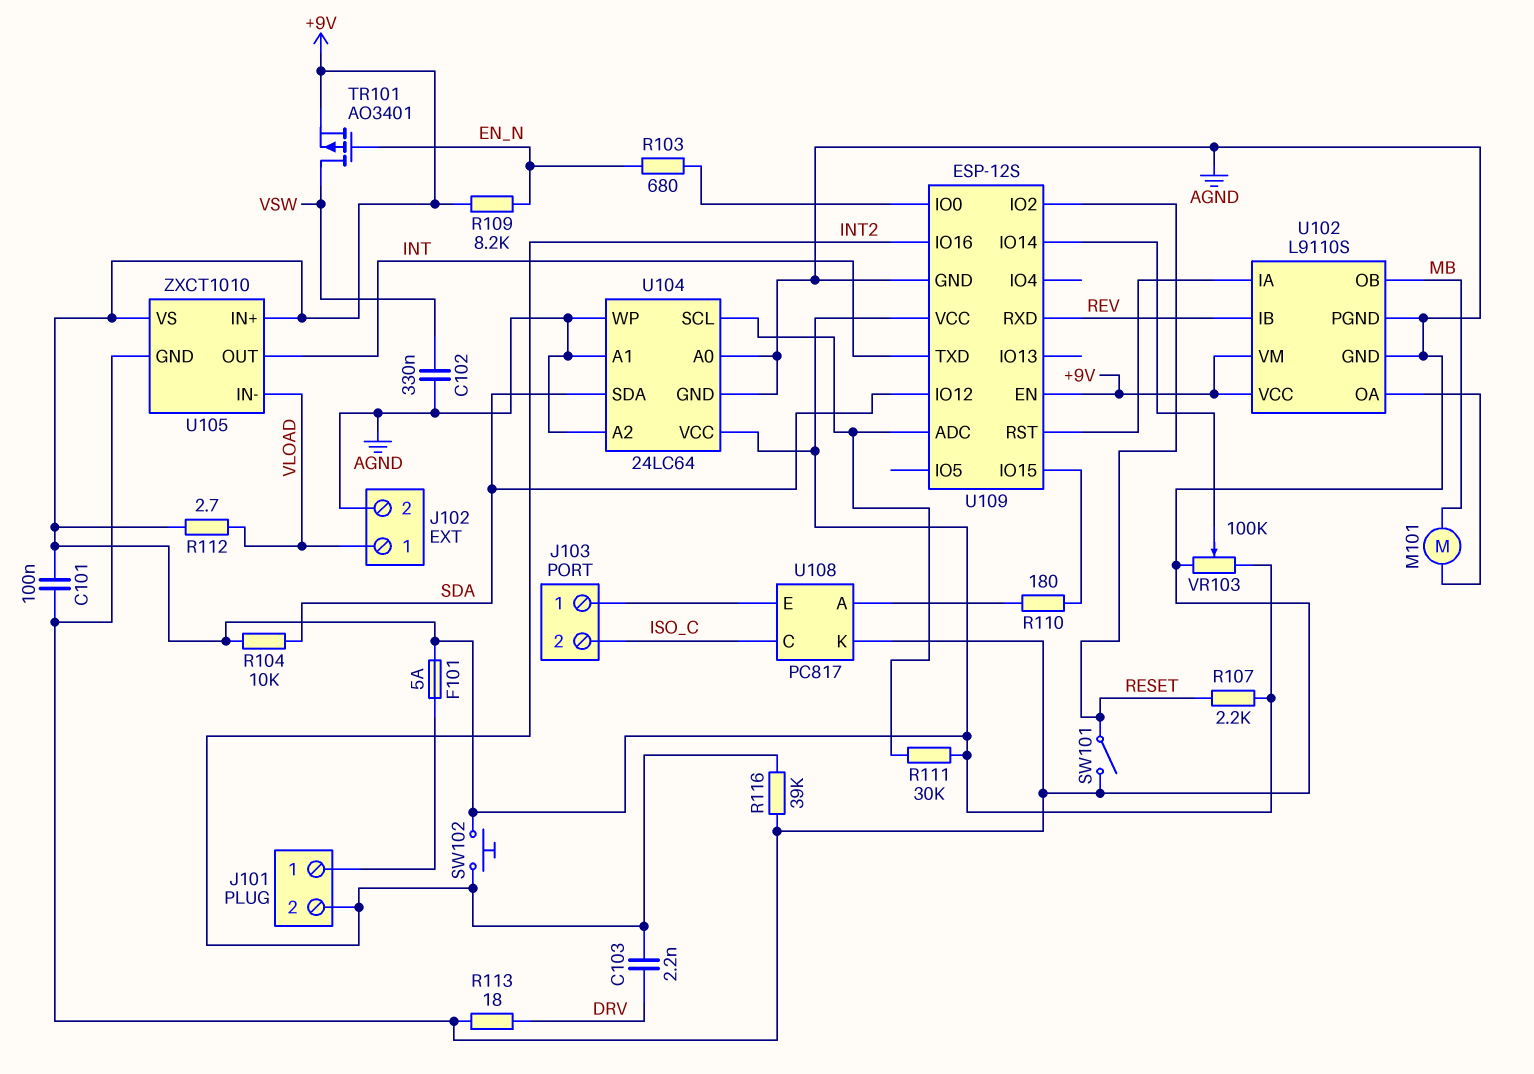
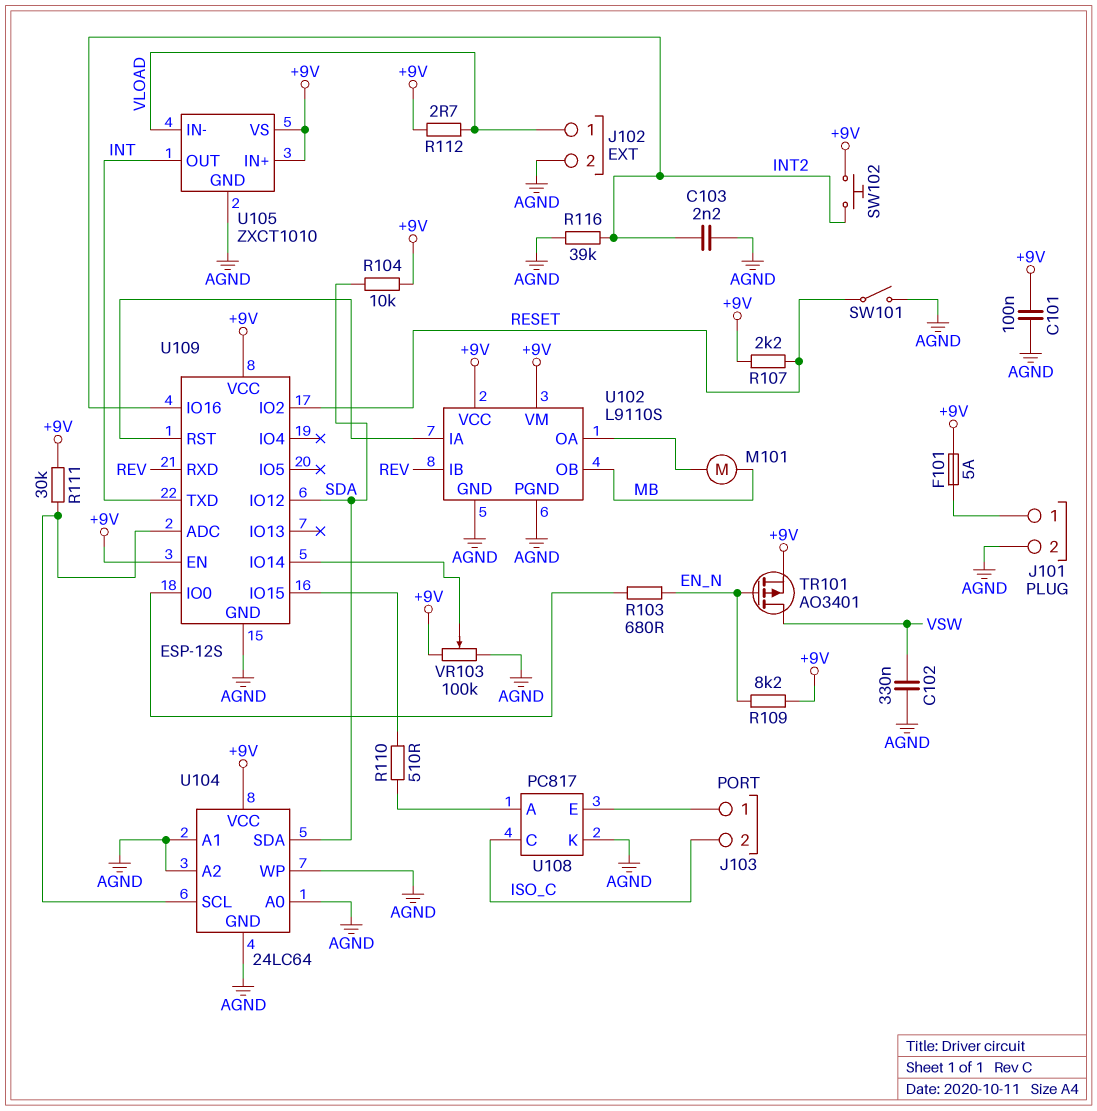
C103: 2.2nF (DRV, INT2) -> 2.2nF (AGND, INT2)
J101 pin 2: INT2 -> AGND
R110: 180 (U108/A, U109/IO15) -> 510 (U108/A, U109/IO15)
R113: 18 (AGND, DRV) -> none

